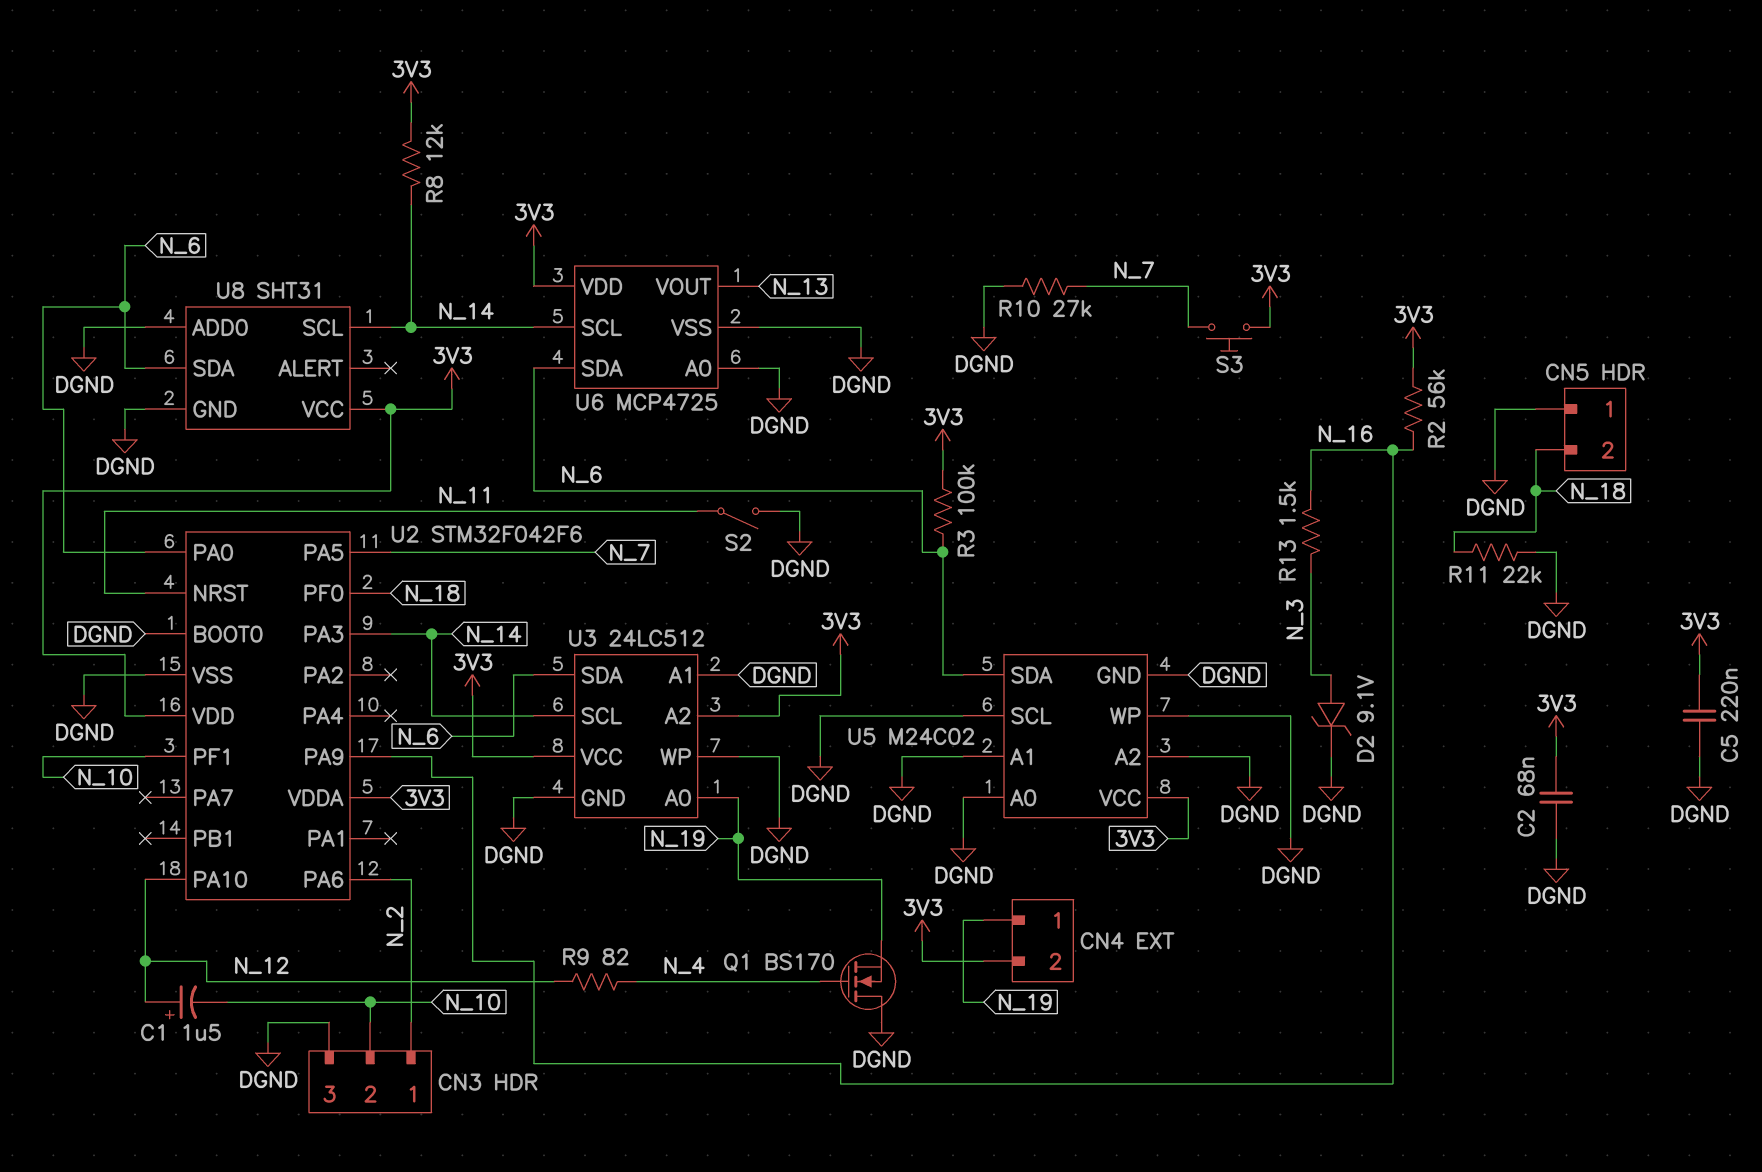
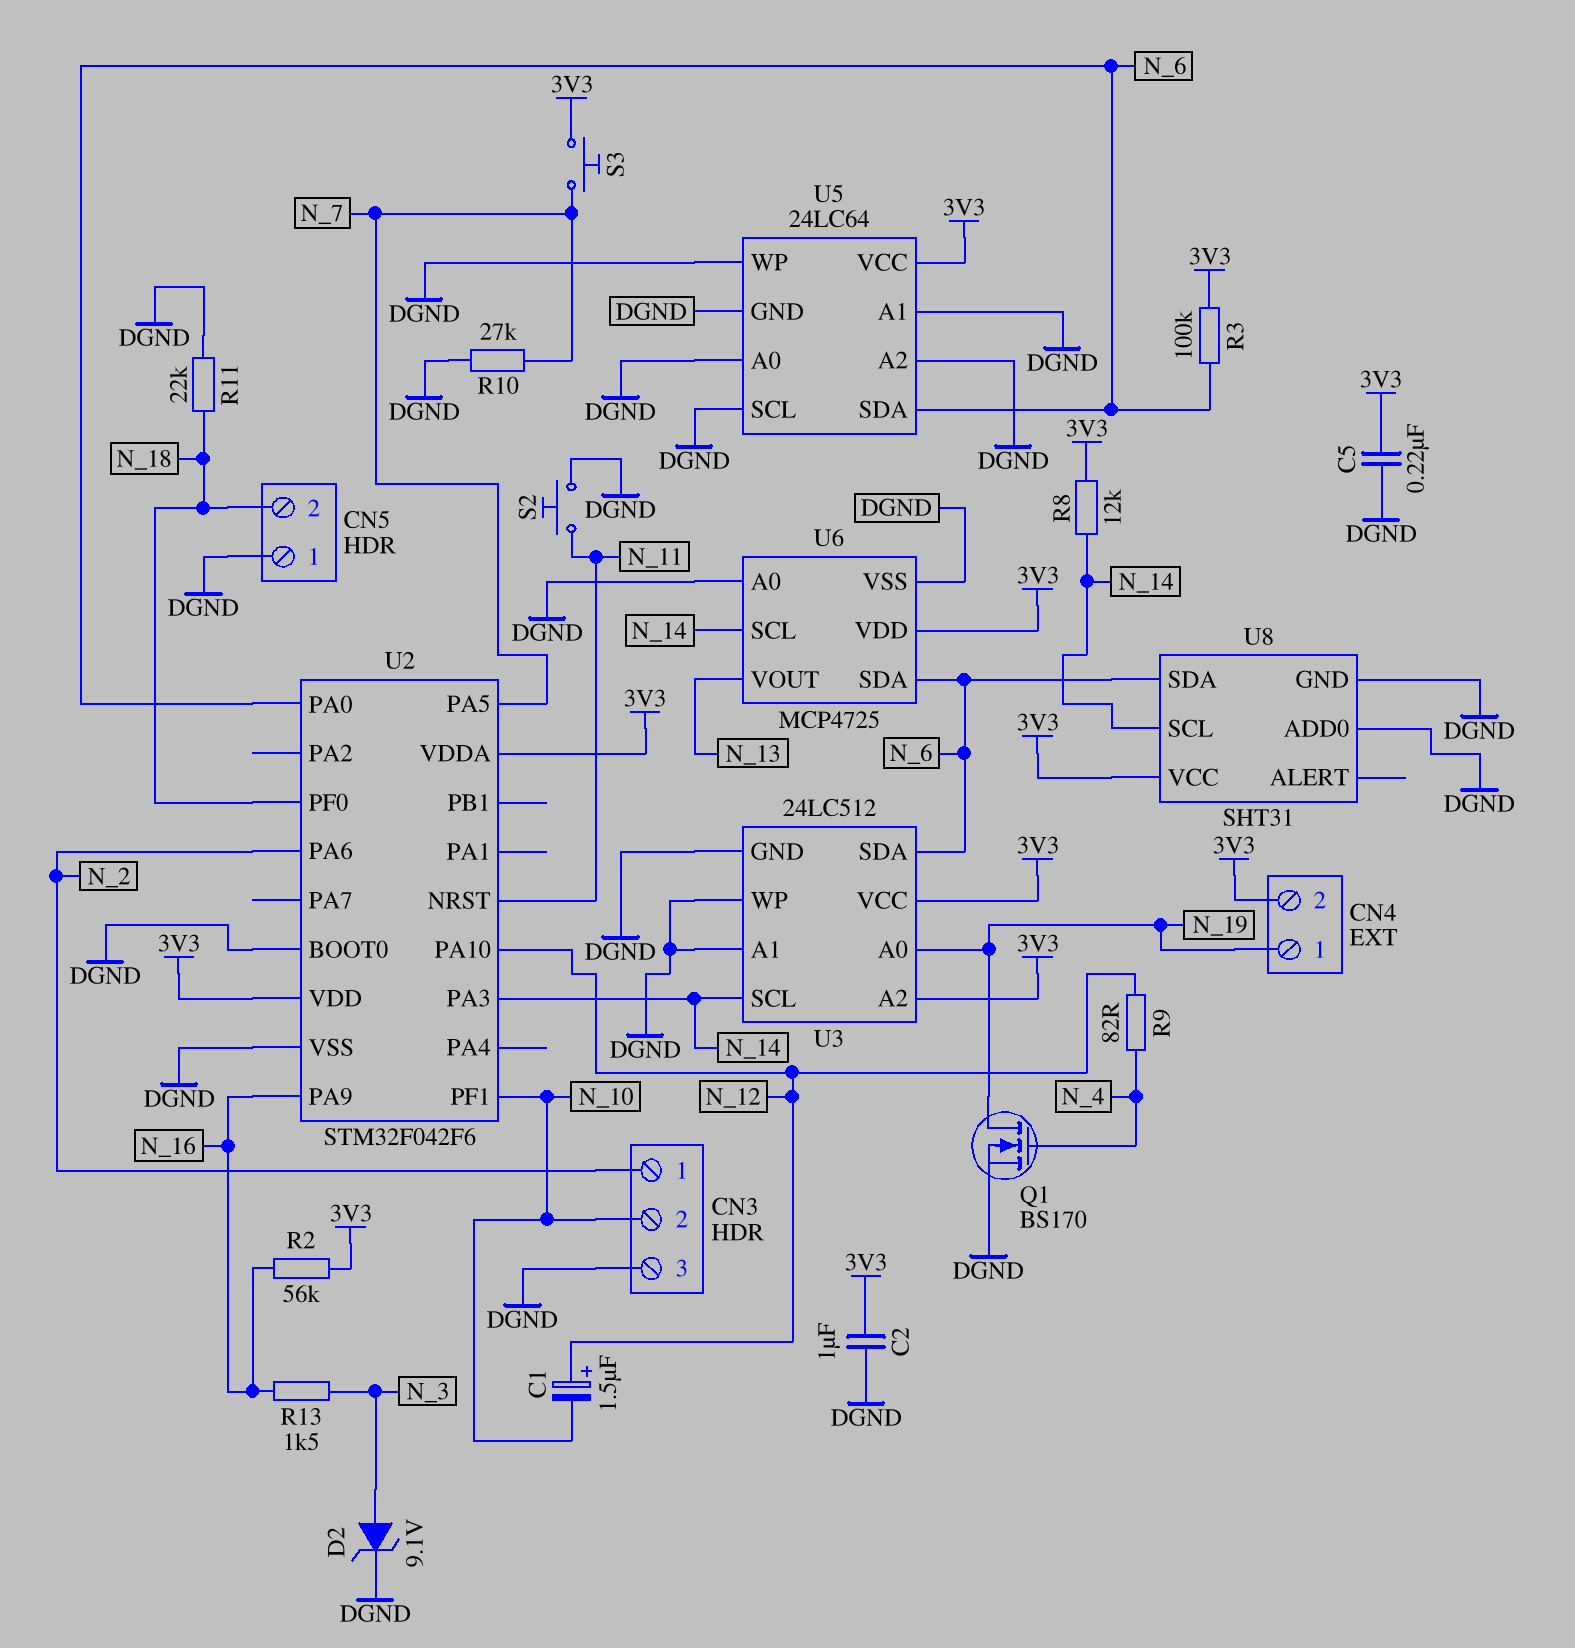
C2: 68nF (3V3, DGND) -> 1uF (3V3, DGND)
Q1: NMOS BS170 (G N_4, D DGND, S N_19) -> NMOS BS170 (G N_4, D N_19, S DGND)
S2: switch (DGND, N_11) -> button (DGND, N_11)
U5: M24C02 -> 24LC64

